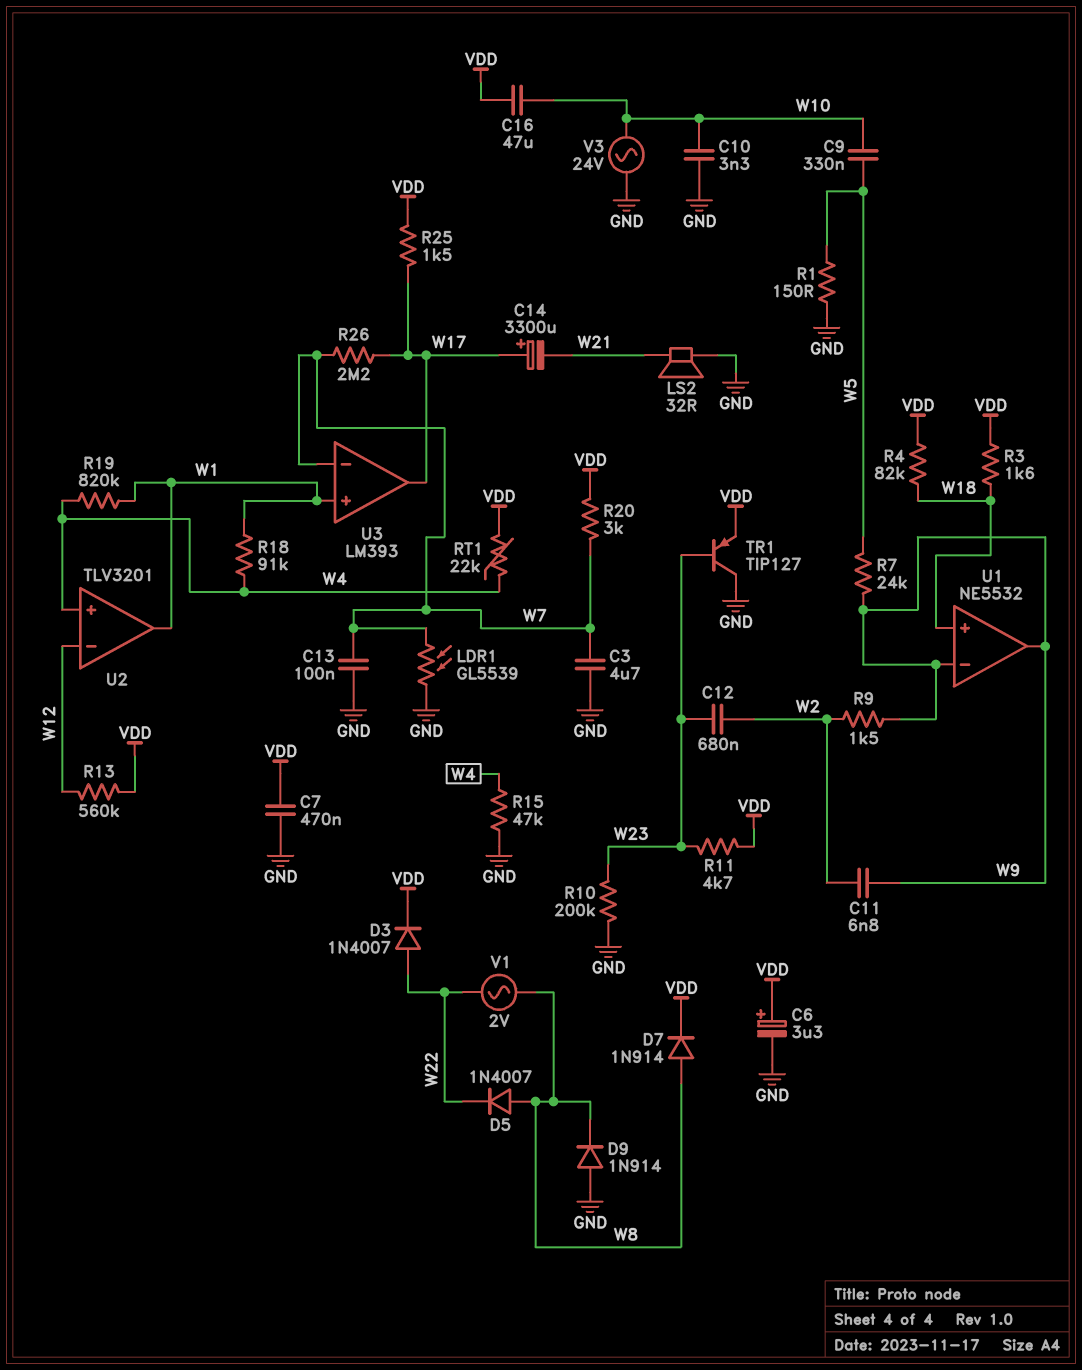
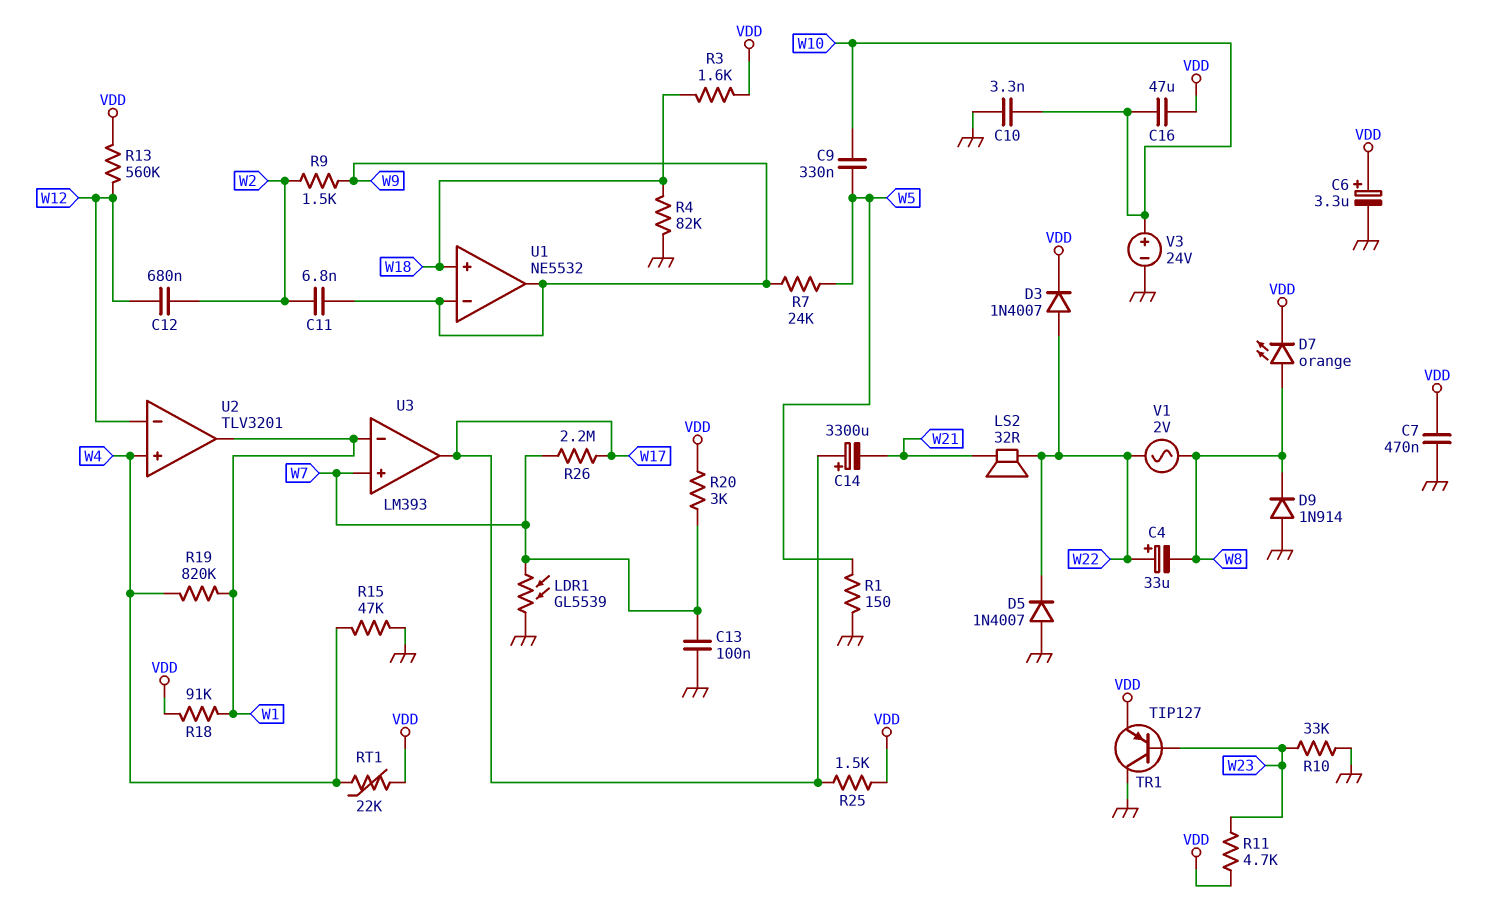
C3: 4.7uF (GND, W7) -> none
C4: none -> 33uF (plus W22, minus W8)
C12: 680nF (W2, W23) -> 680nF (W2, W12)
D5: diode 1N4007 (A W8, K W22) -> diode 1N4007 (A GND, K W22)
D7: diode 1N914 (A W8, K VDD) -> LED orange (A W8, K VDD)
LS2: speaker 32R (GND, W21) -> speaker 32R (W21, W22)
R4: 82k (VDD, W18) -> 82k (GND, W18)
R10: 200k (GND, W23) -> 33k (GND, W23)
R18: 91k (W1, W4) -> 91k (VDD, W1)
U3 pin in+: W1 -> W7
U3 pin in-: W7 -> W1
V3: AC 24V (GND, W10) -> 24V (plus W10, minus GND)

